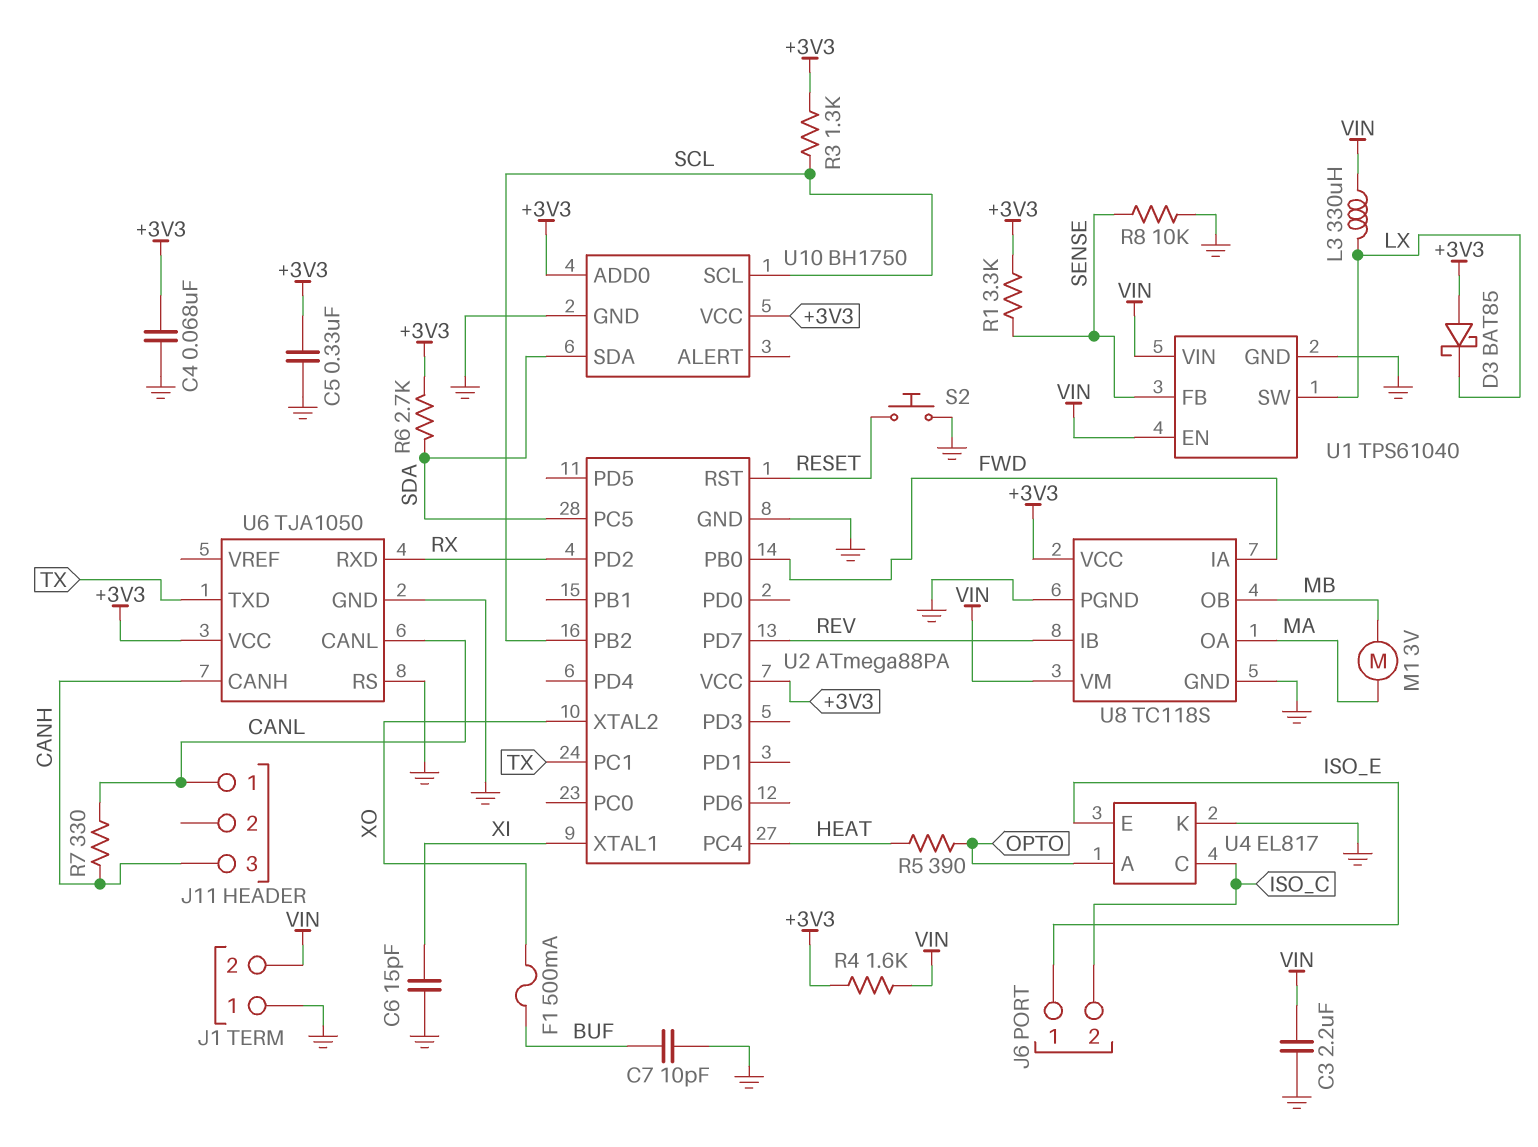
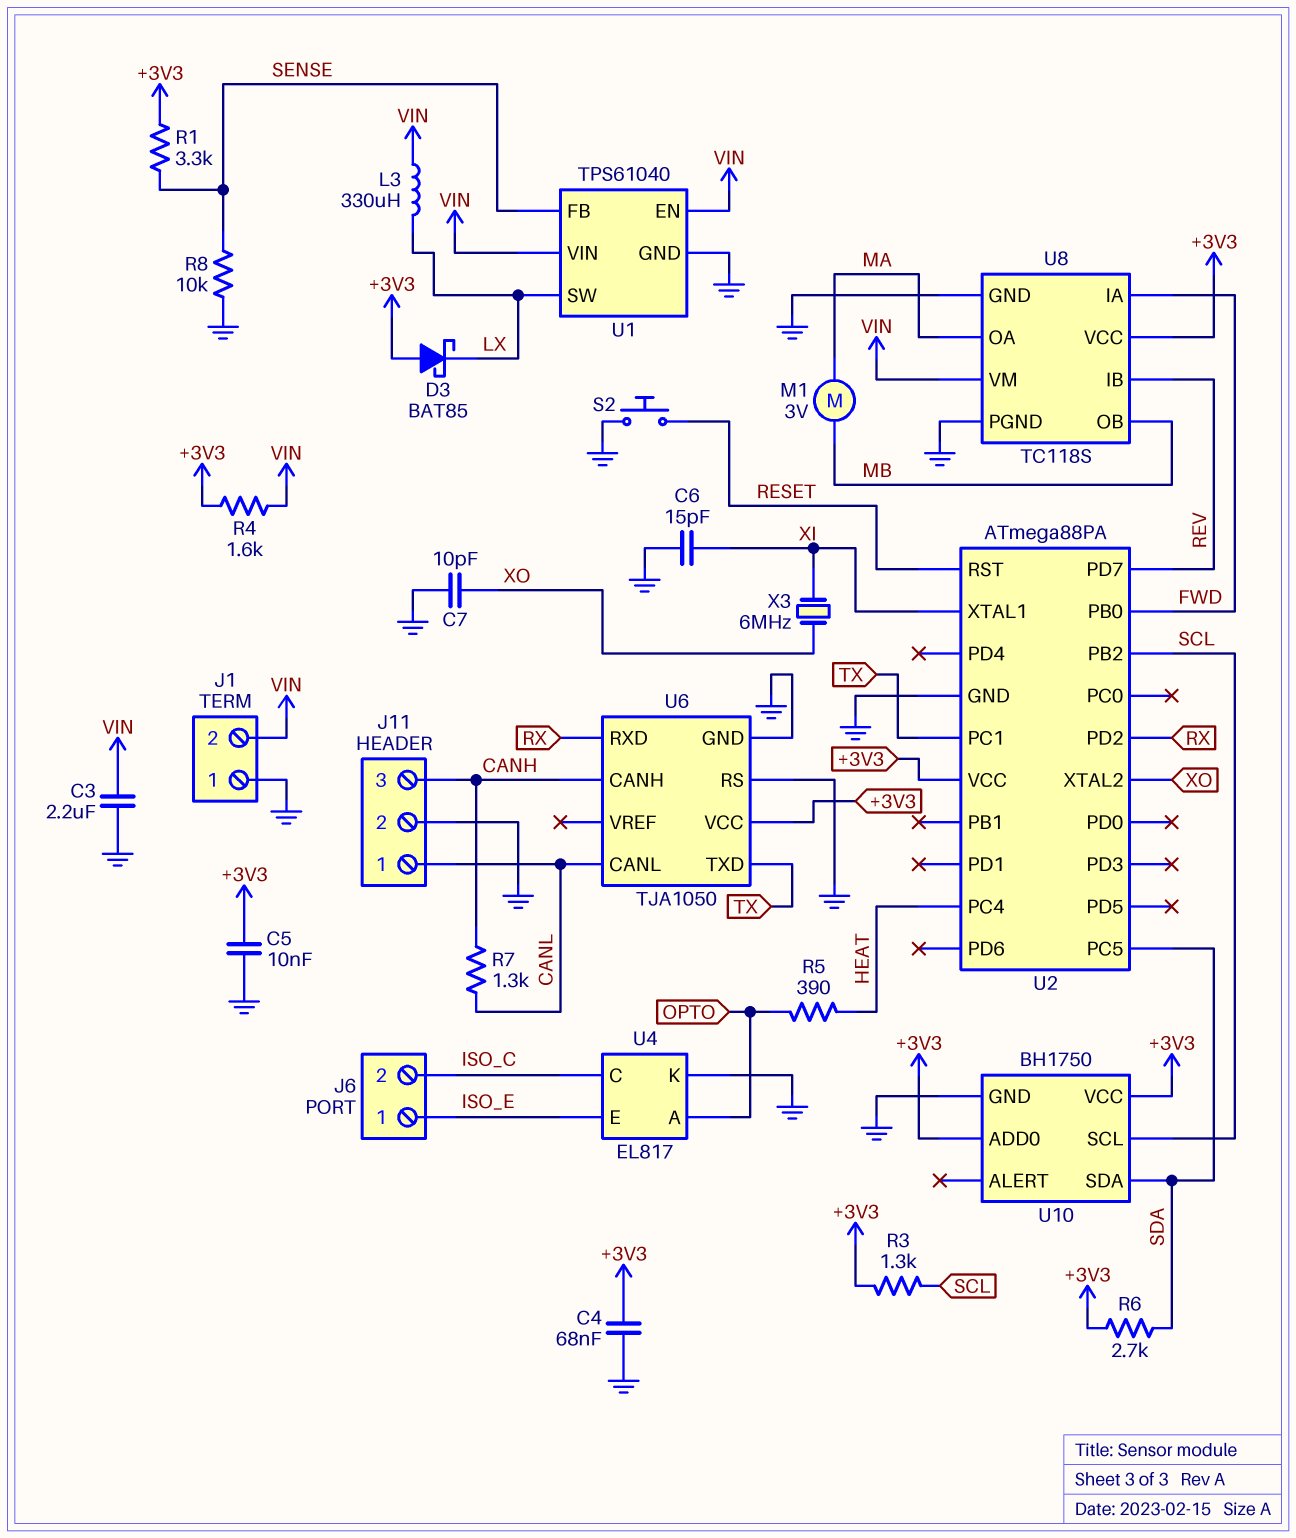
C5: 330nF (+3V3, GND) -> 10nF (+3V3, GND)
C7: 10pF (BUF, GND) -> 10pF (GND, XO)
F1: 500mA (BUF, XO) -> none
J11 pin 2: none -> GND
R7: 330 (CANH, CANL) -> 1.3k (CANH, CANL)
X3: none -> 6MHz (XI, XO)

